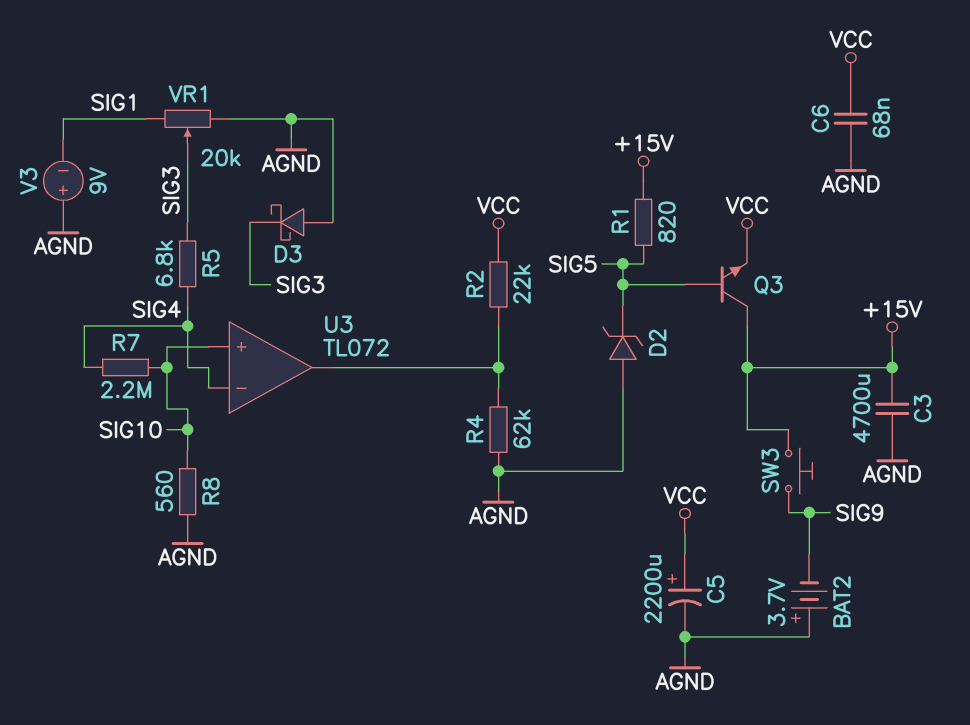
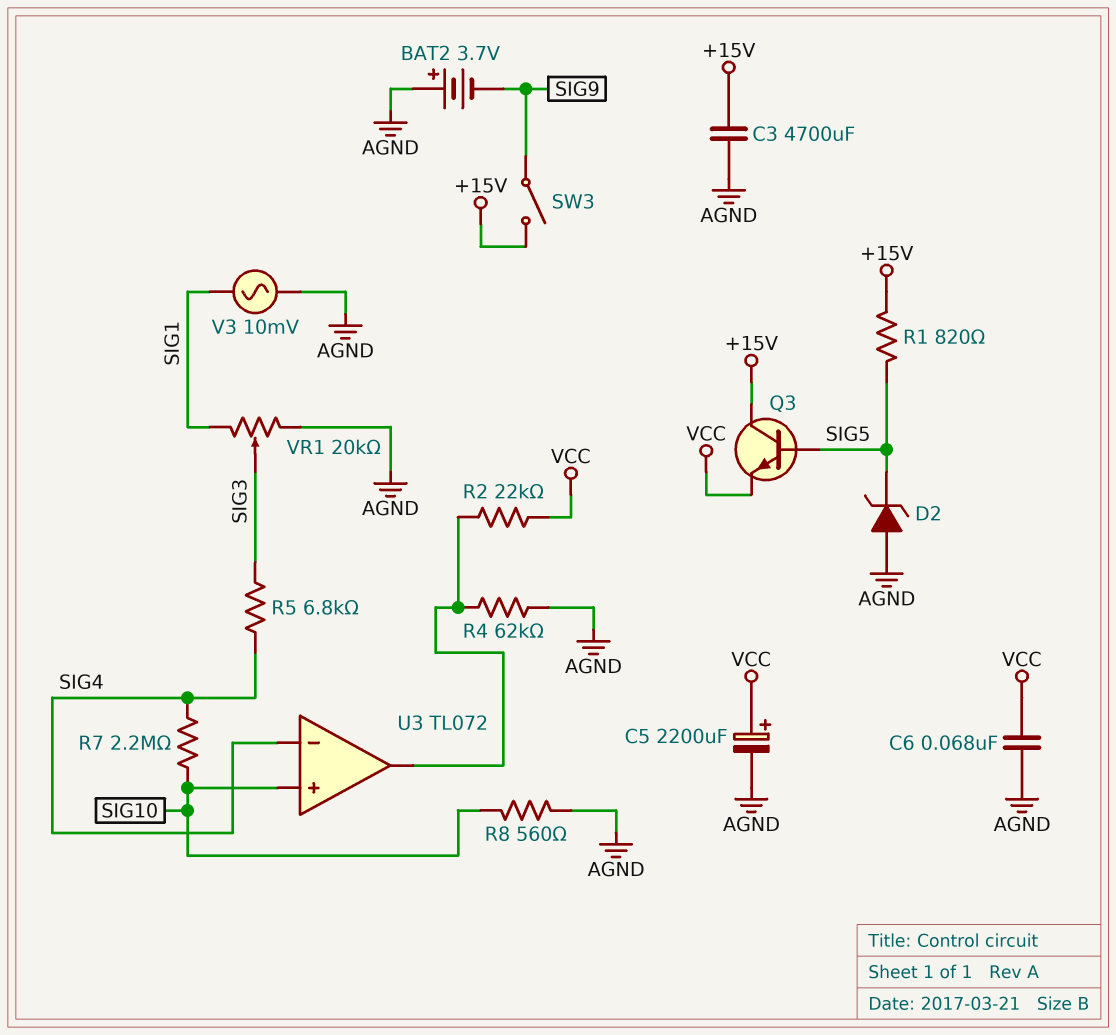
D3: schottky (A AGND, K SIG3) -> none
SW3: button (+15V, SIG9) -> switch (+15V, SIG9)
V3: 9V (plus AGND, minus SIG1) -> AC 10mV (AGND, SIG1)

